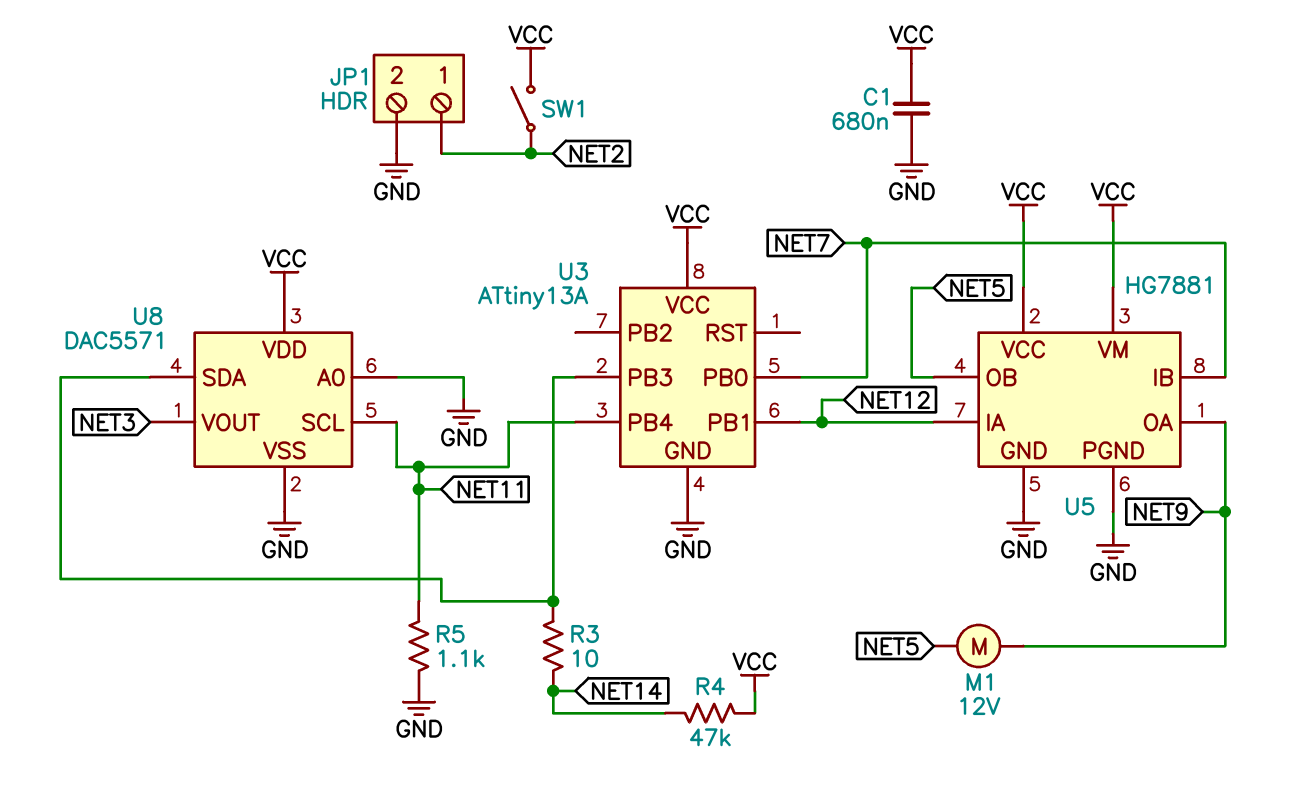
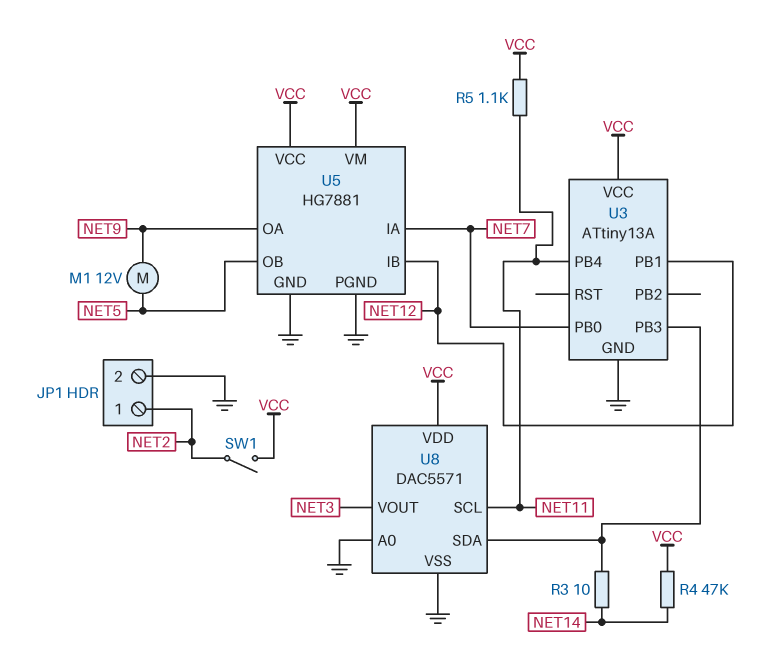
C1: 680nF (GND, VCC) -> none
R5: 1.1k (GND, NET11) -> 1.1k (NET11, VCC)
U5 pin IA: NET12 -> NET7
U5 pin IB: NET7 -> NET12

